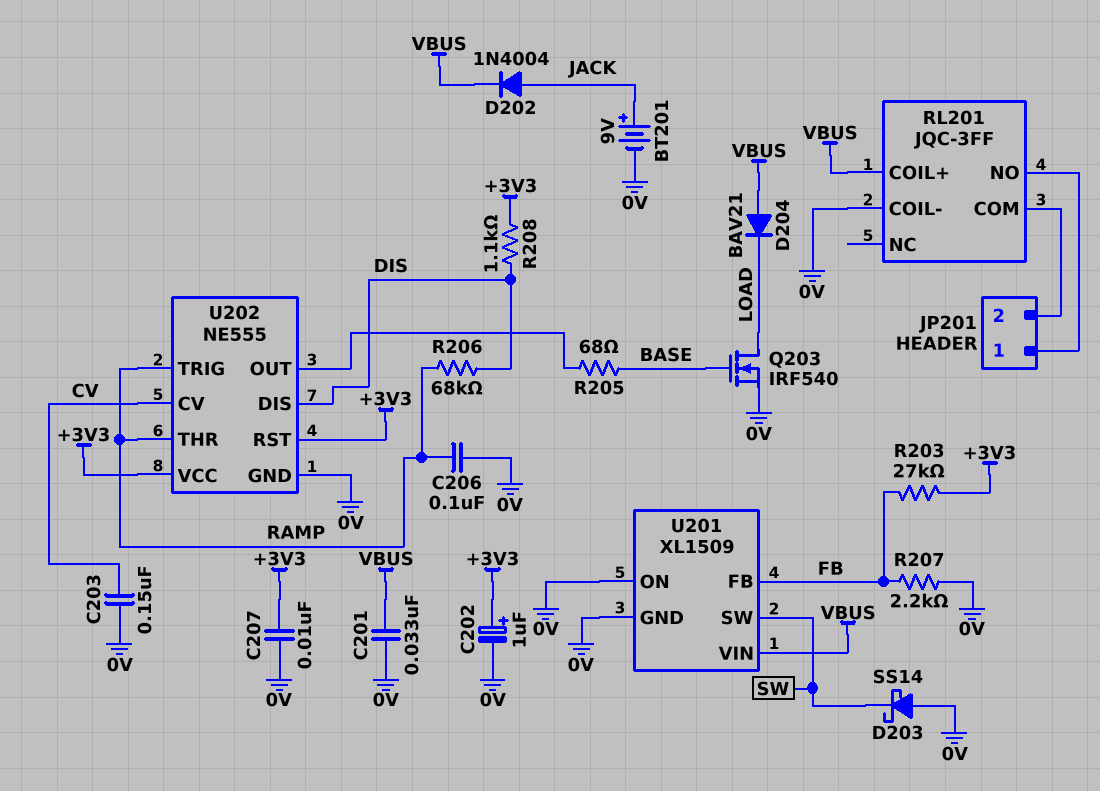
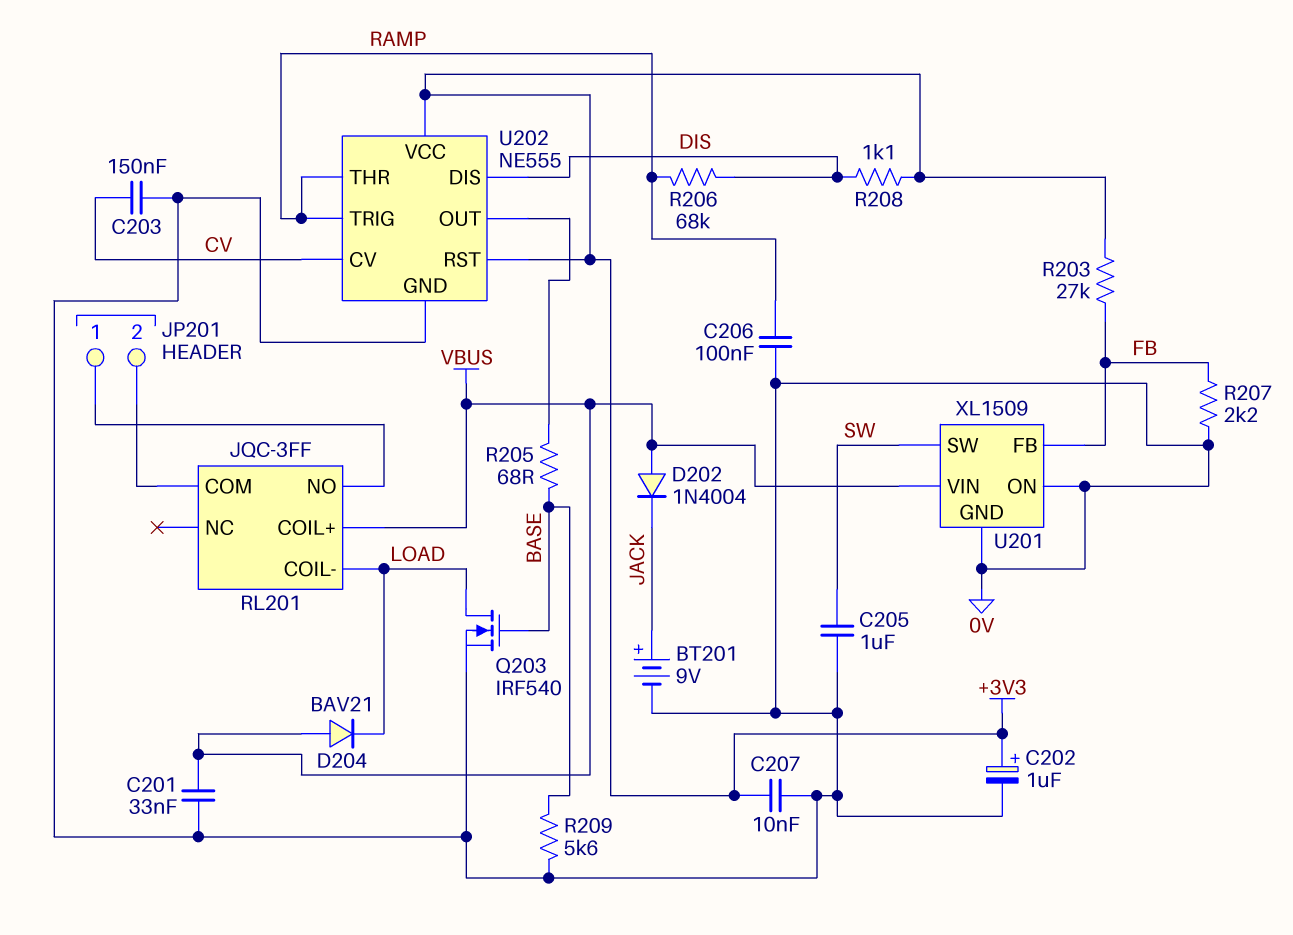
C205: none -> 1uF (0V, SW)
D202: diode 1N4004 (A JACK, K VBUS) -> diode 1N4004 (A VBUS, K JACK)
D203: schottky SS14 (A 0V, K SW) -> none
R209: none -> 5.6k (0V, BASE)
RL201 pin COIL-: 0V -> LOAD

